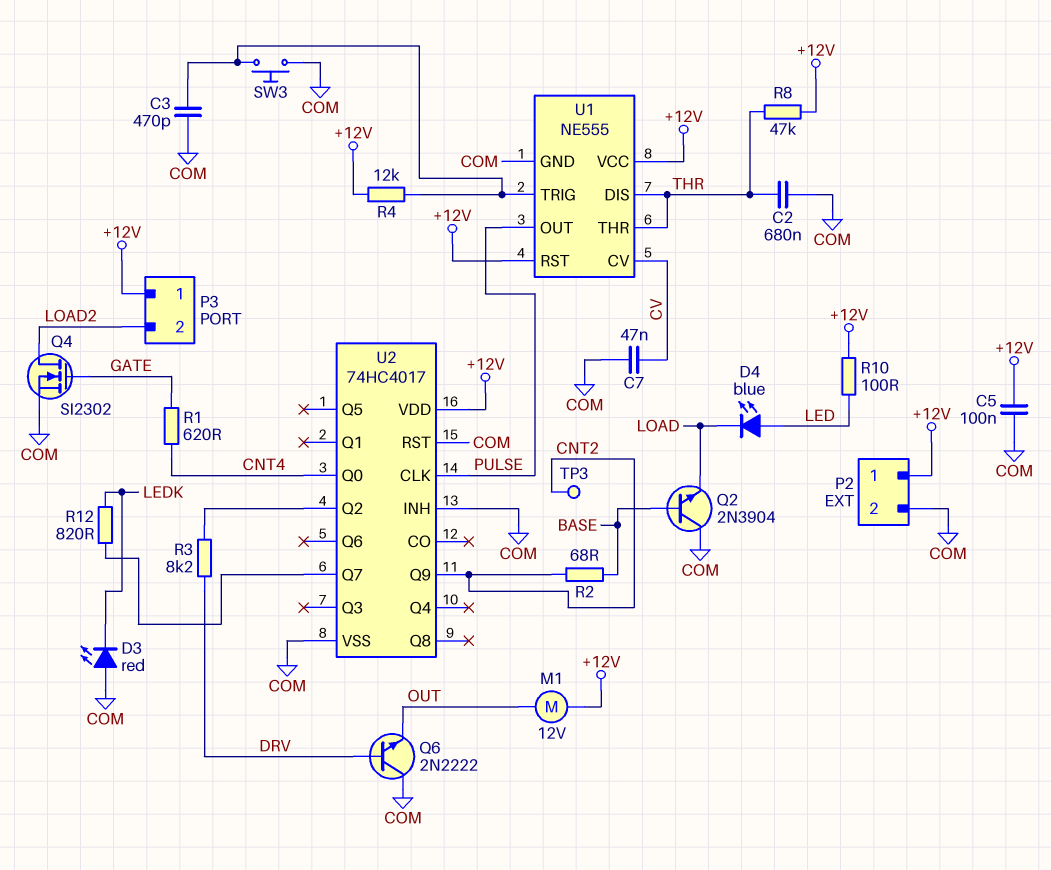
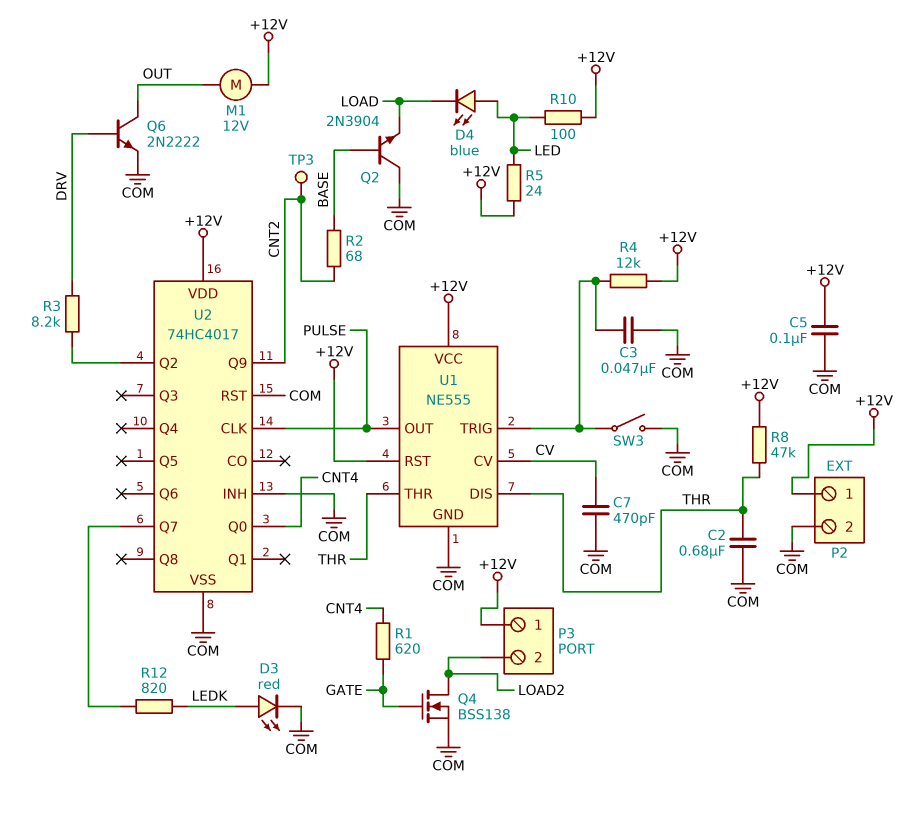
C3: 470pF (COM, U1/TRIG) -> 47nF (COM, U1/TRIG)
C7: 47nF (COM, CV) -> 470pF (COM, CV)
D3: LED red (A COM, K LEDK) -> LED red (A LEDK, K COM)
Q4: NMOS SI2302 (G GATE, D LOAD2, S COM) -> NMOS BSS138 (G GATE, D LOAD2, S COM)
Q6: NPN 2N2222 (B DRV, C COM, E OUT) -> NPN 2N2222 (B DRV, C OUT, E COM)
R5: none -> 24 (+12V, LED)
SW3: button (COM, U1/TRIG) -> switch (COM, U1/TRIG)

